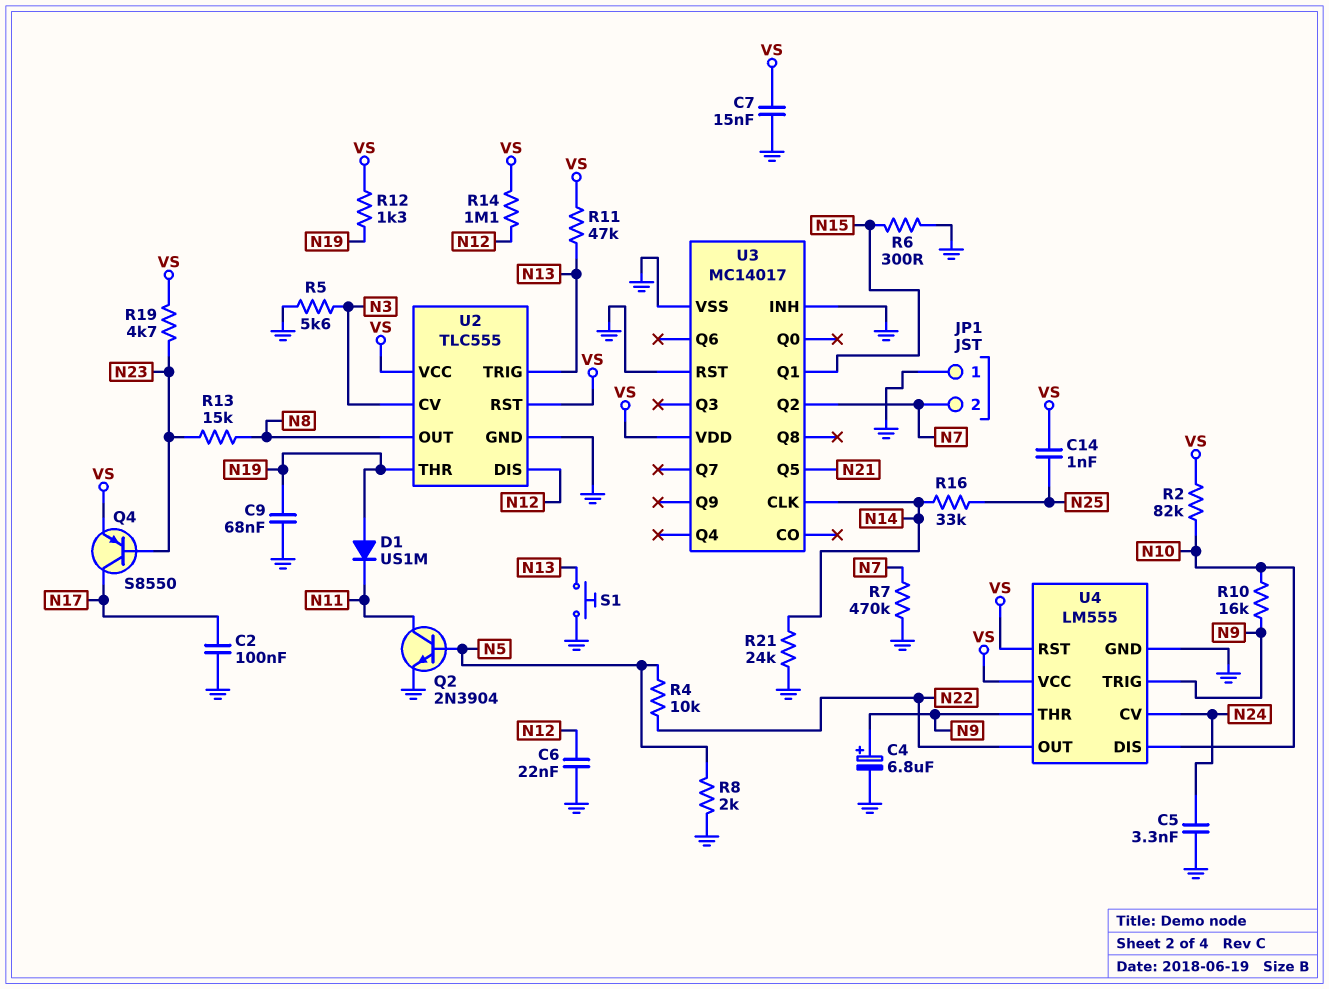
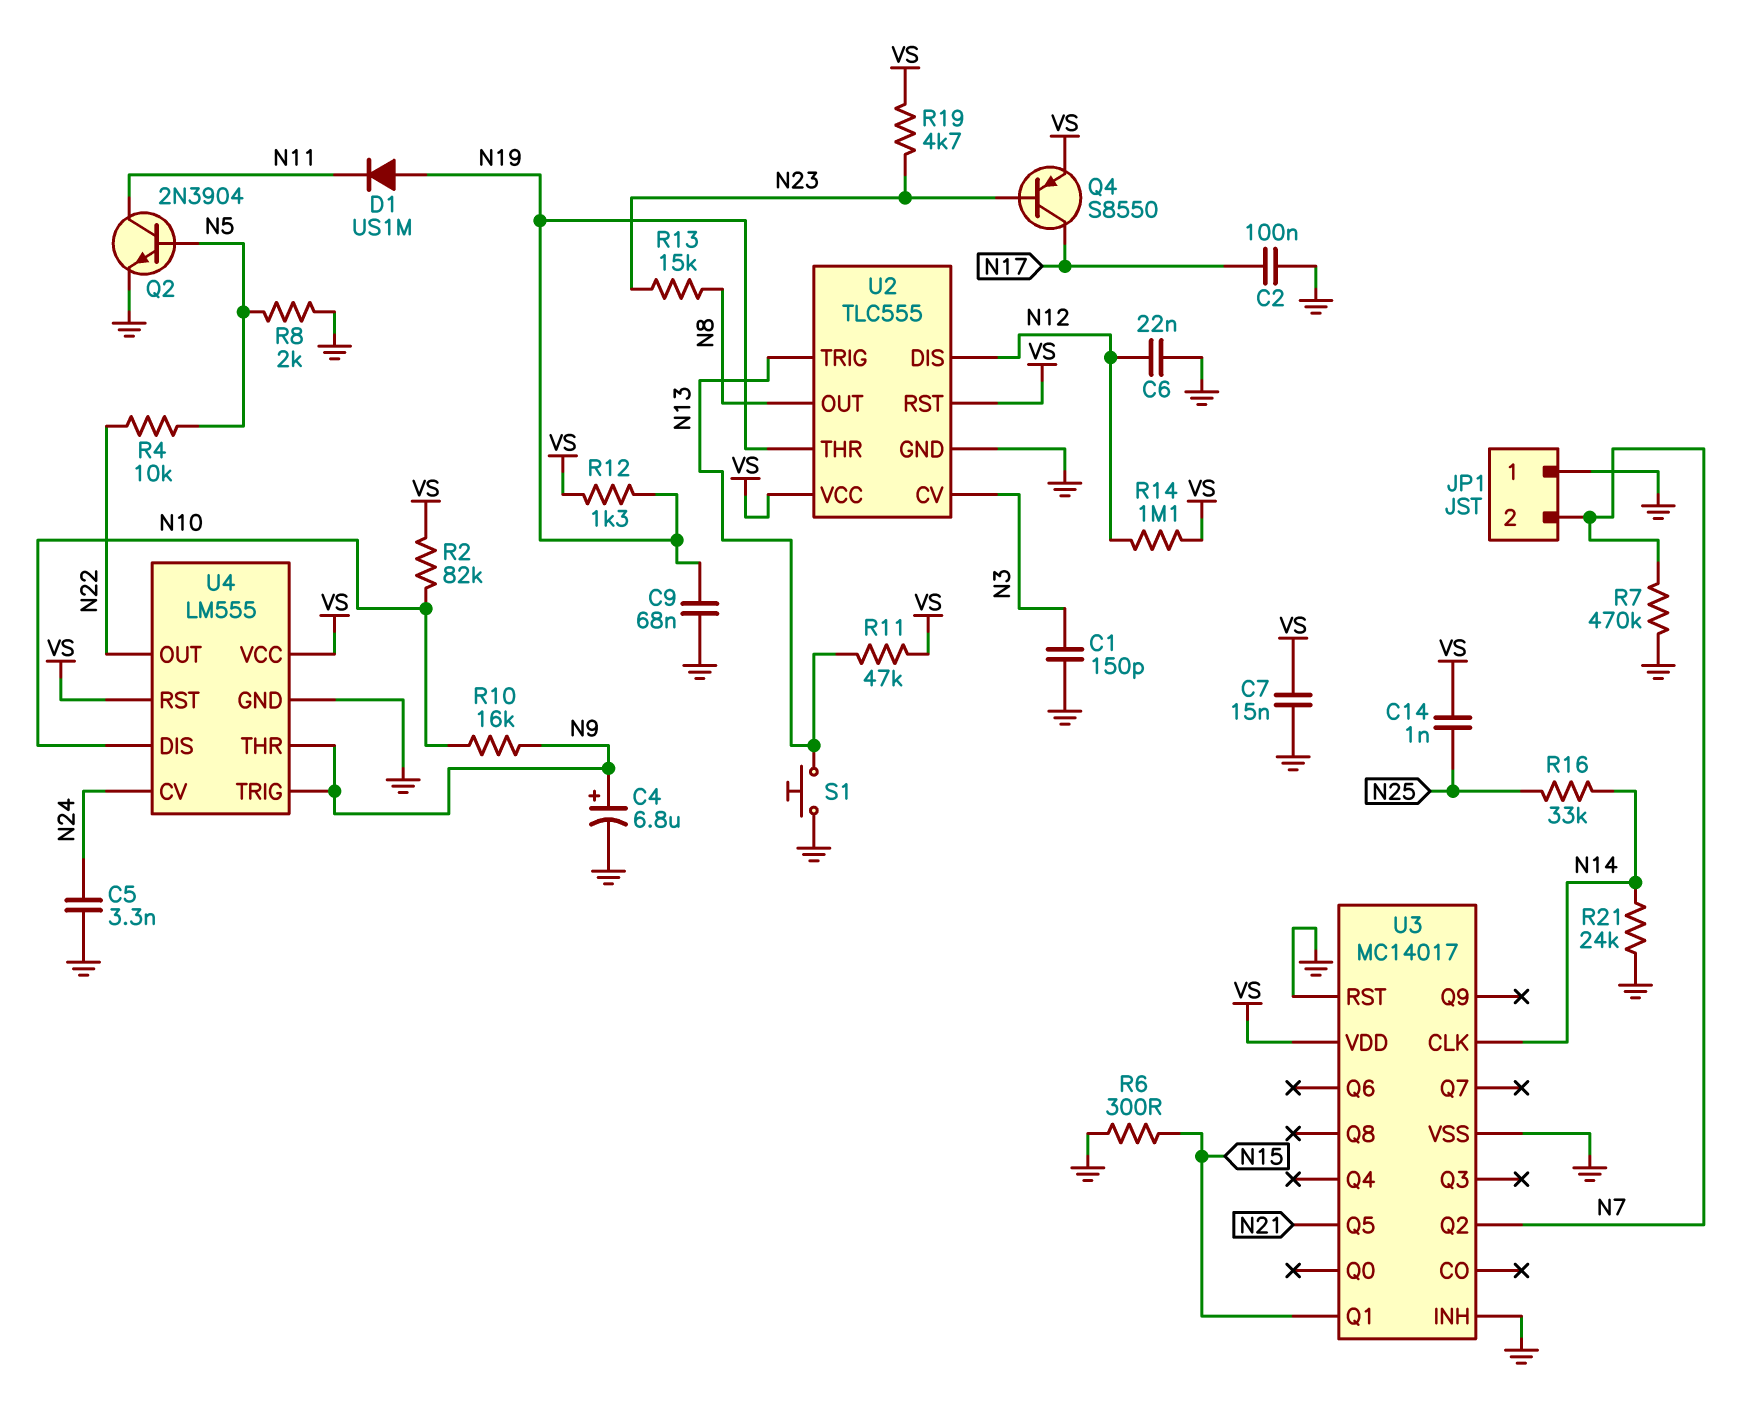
C1: none -> 150pF (GND, N3)
R5: 5.6k (GND, N3) -> none

